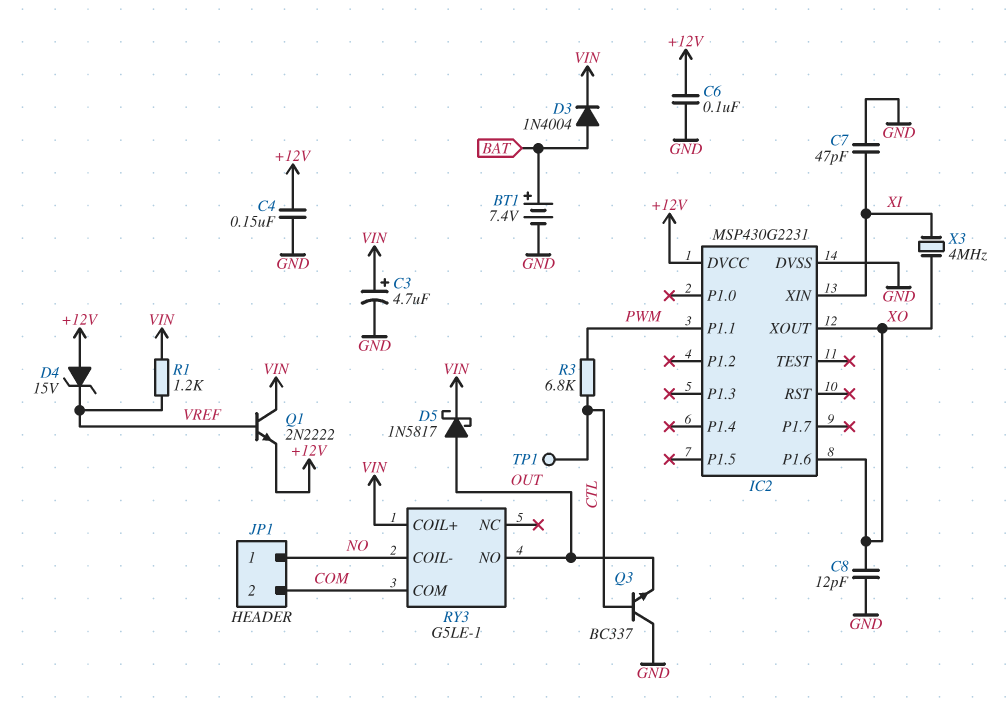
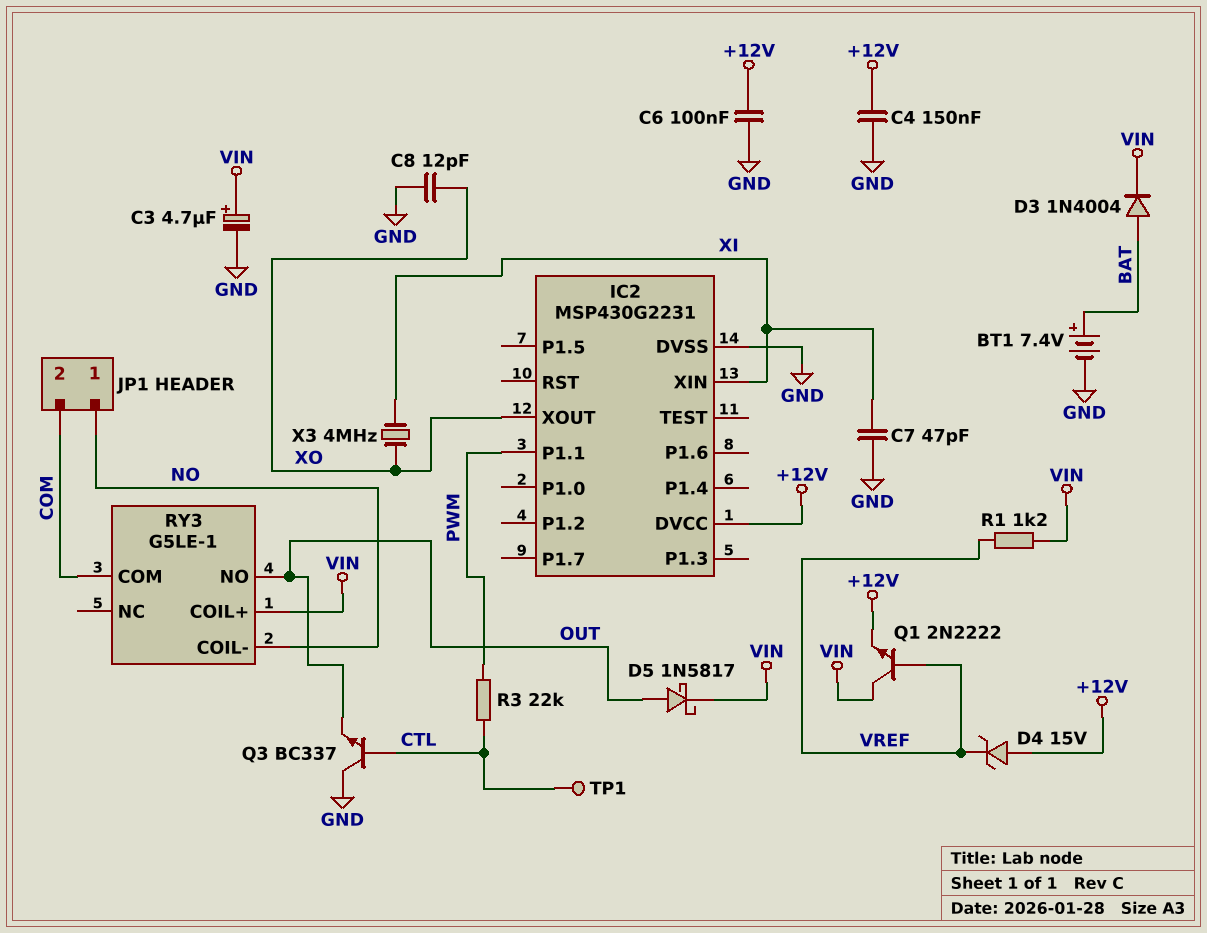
IC2 pin P1.6: XO -> none
R3: 6.8k (CTL, PWM) -> 22k (CTL, PWM)

